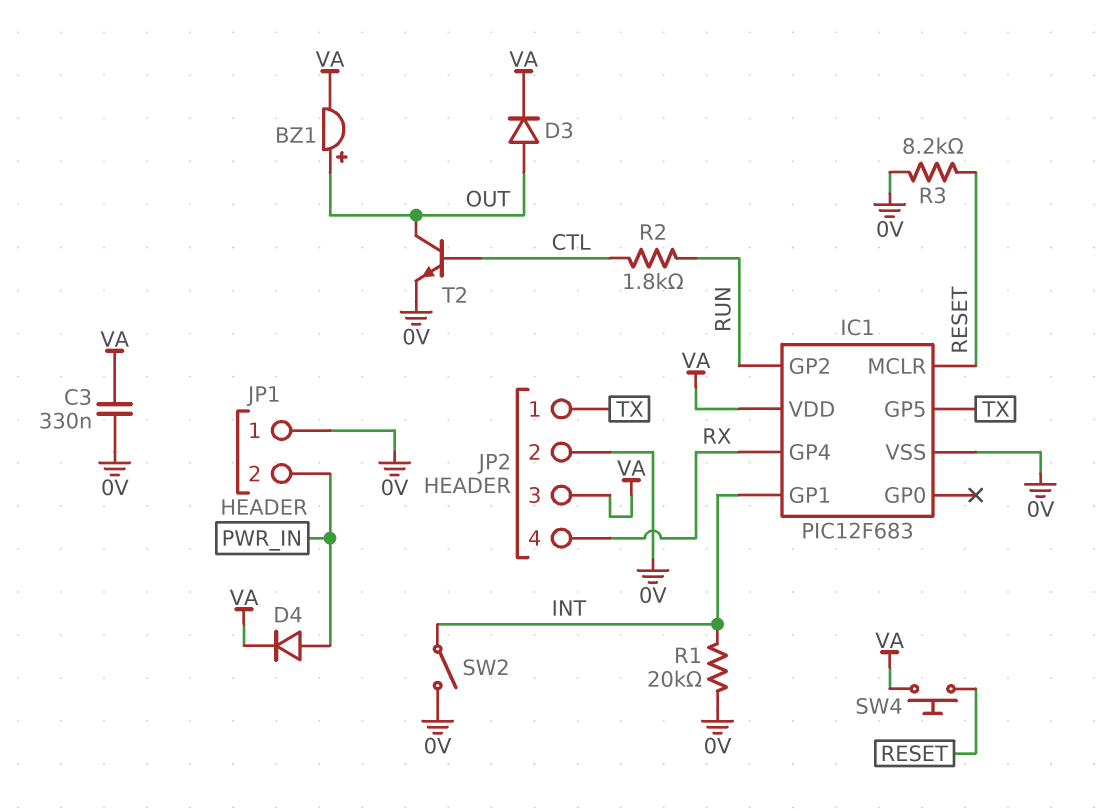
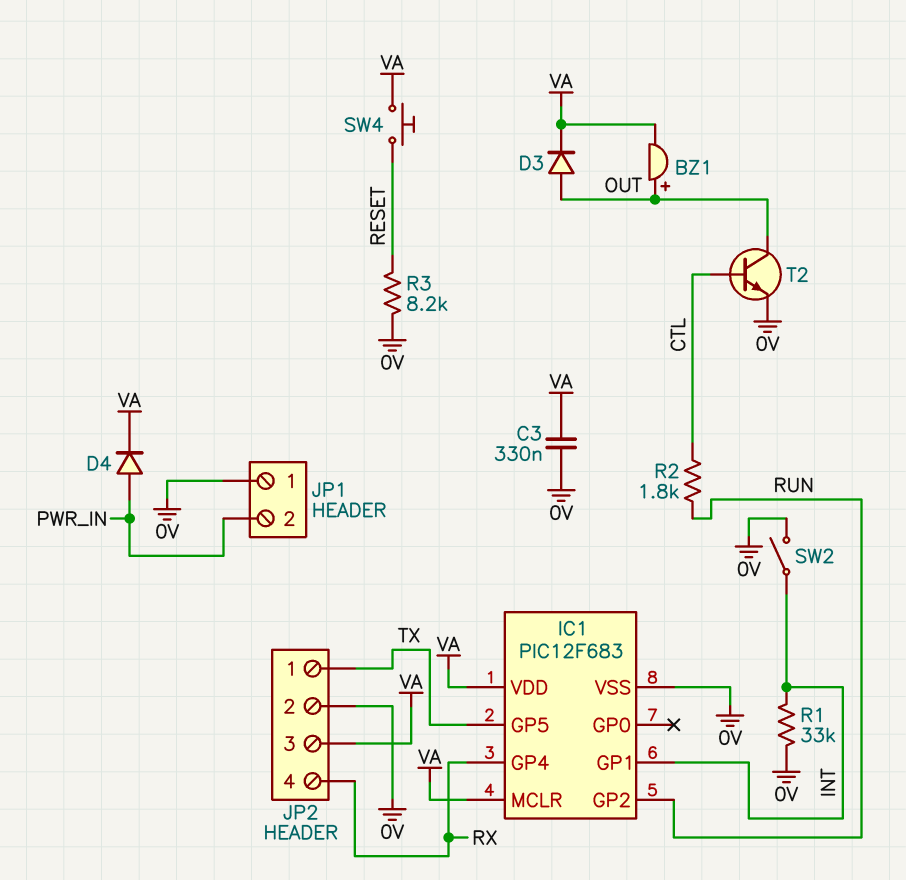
IC1 pin MCLR: RESET -> VA
R1: 20k (0V, INT) -> 33k (0V, INT)

